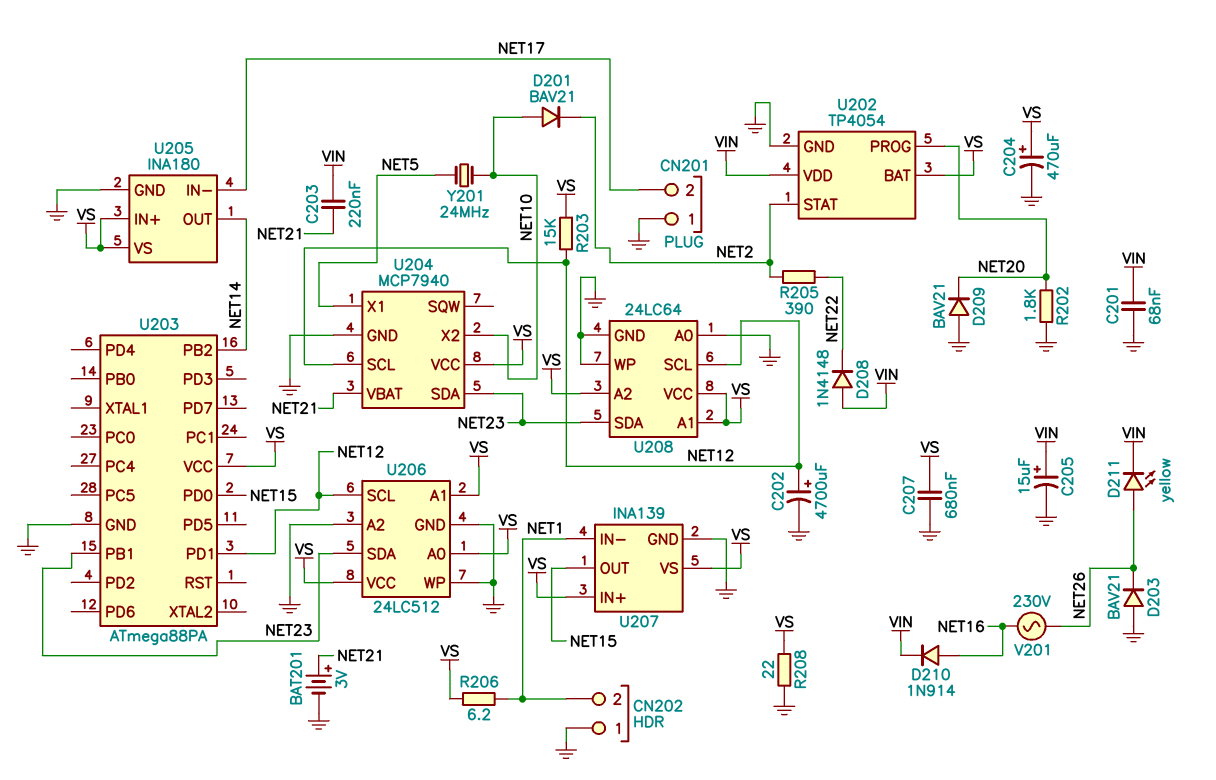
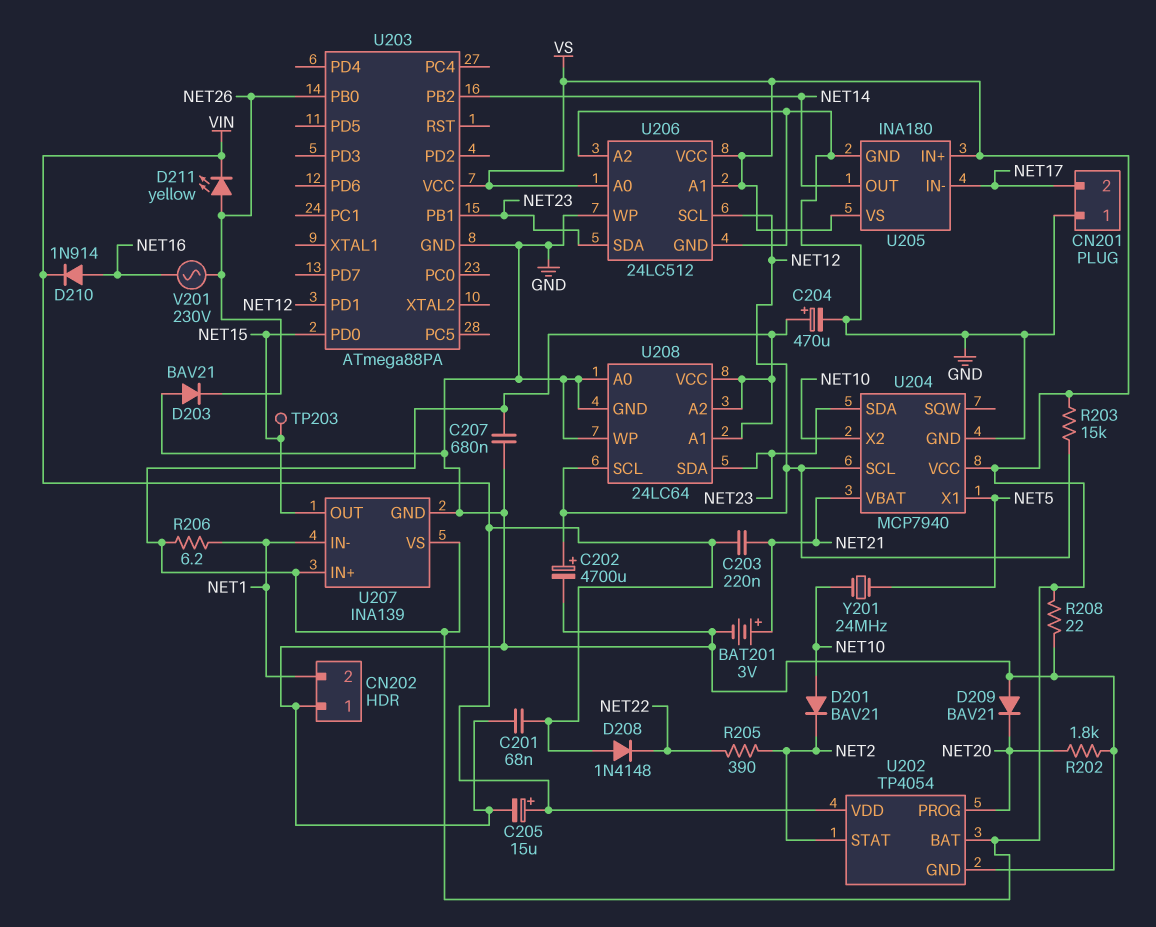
TP203: none -> test point (NET15)
U203 pin PB0: none -> NET26

